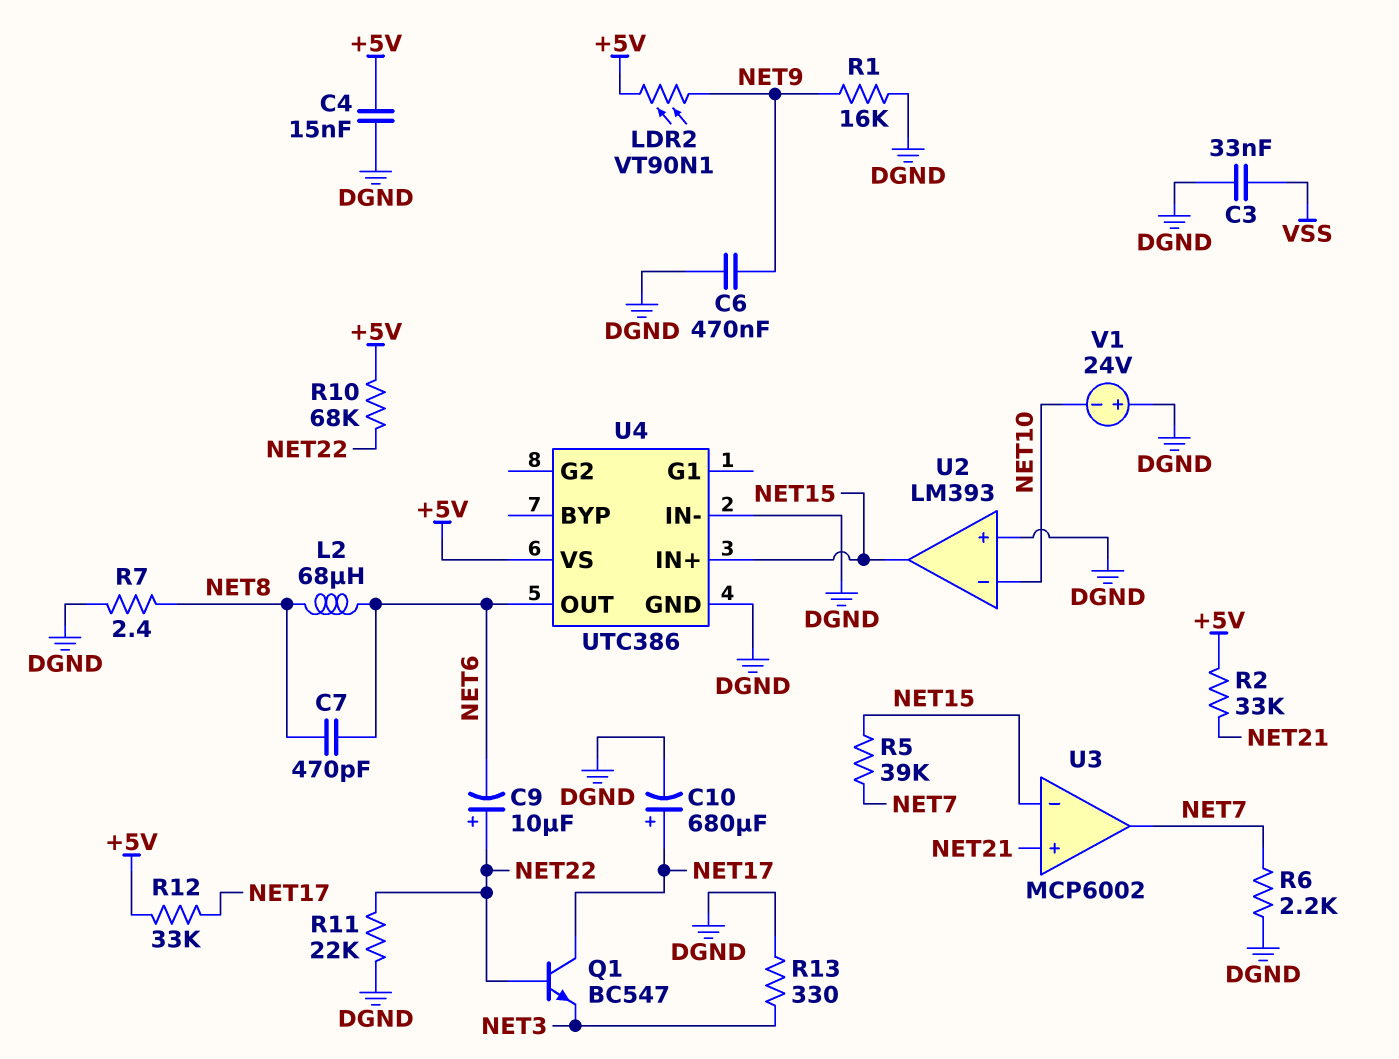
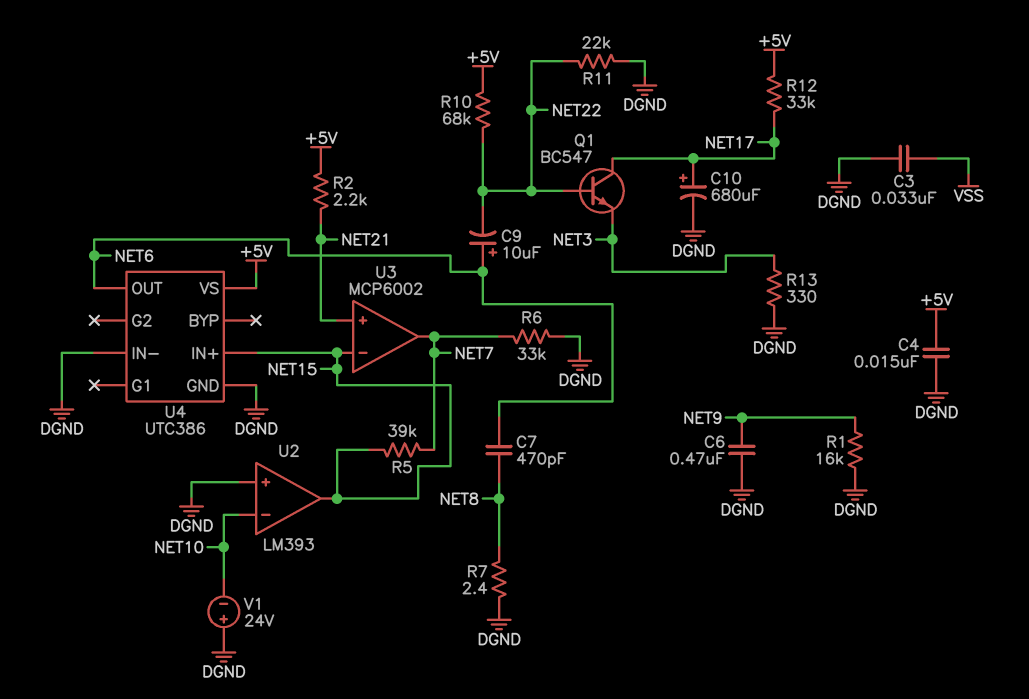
C9: 10uF (plus NET22, minus NET6) -> 10uF (plus NET6, minus NET22)
L2: 68uH (NET6, NET8) -> none
LDR2: VT90N1 (+5V, NET9) -> none
R2: 33k (+5V, NET21) -> 2.2k (+5V, NET21)
R6: 2.2k (DGND, NET7) -> 33k (DGND, NET7)

